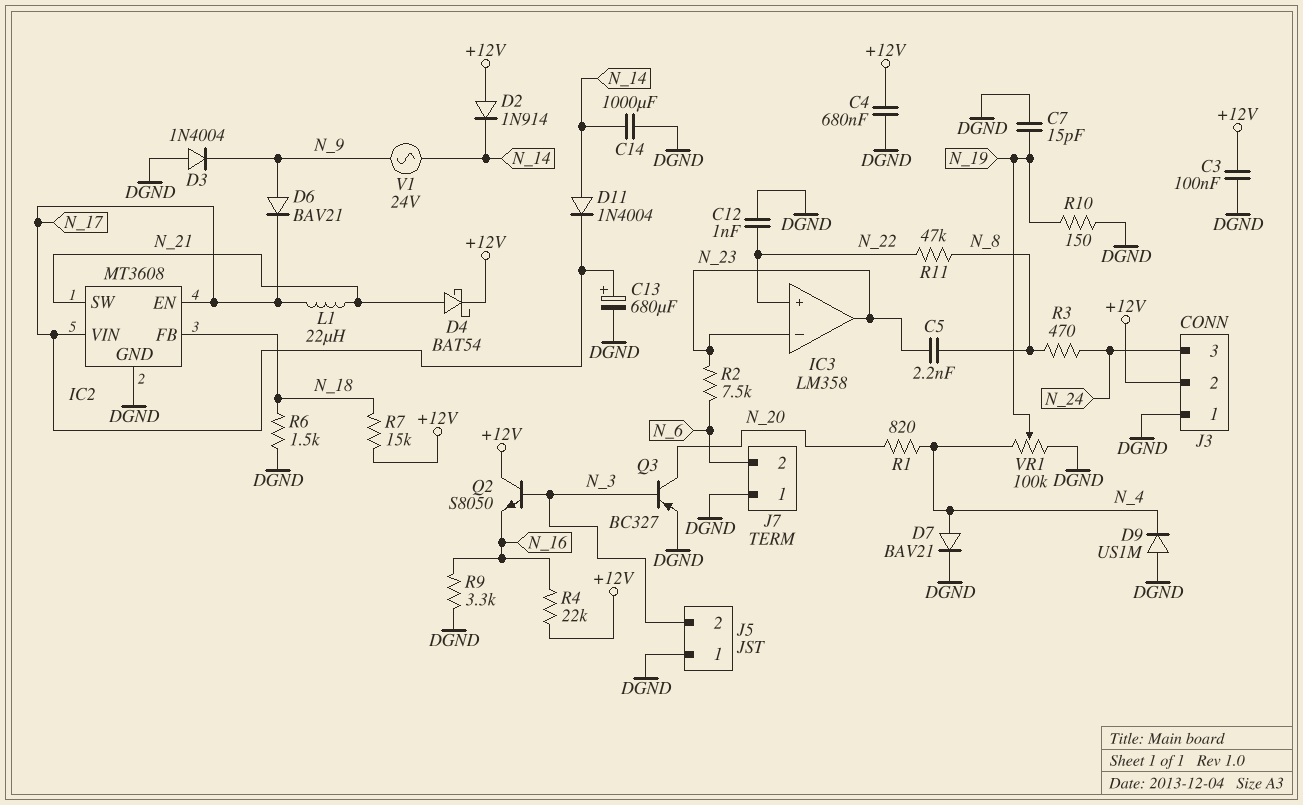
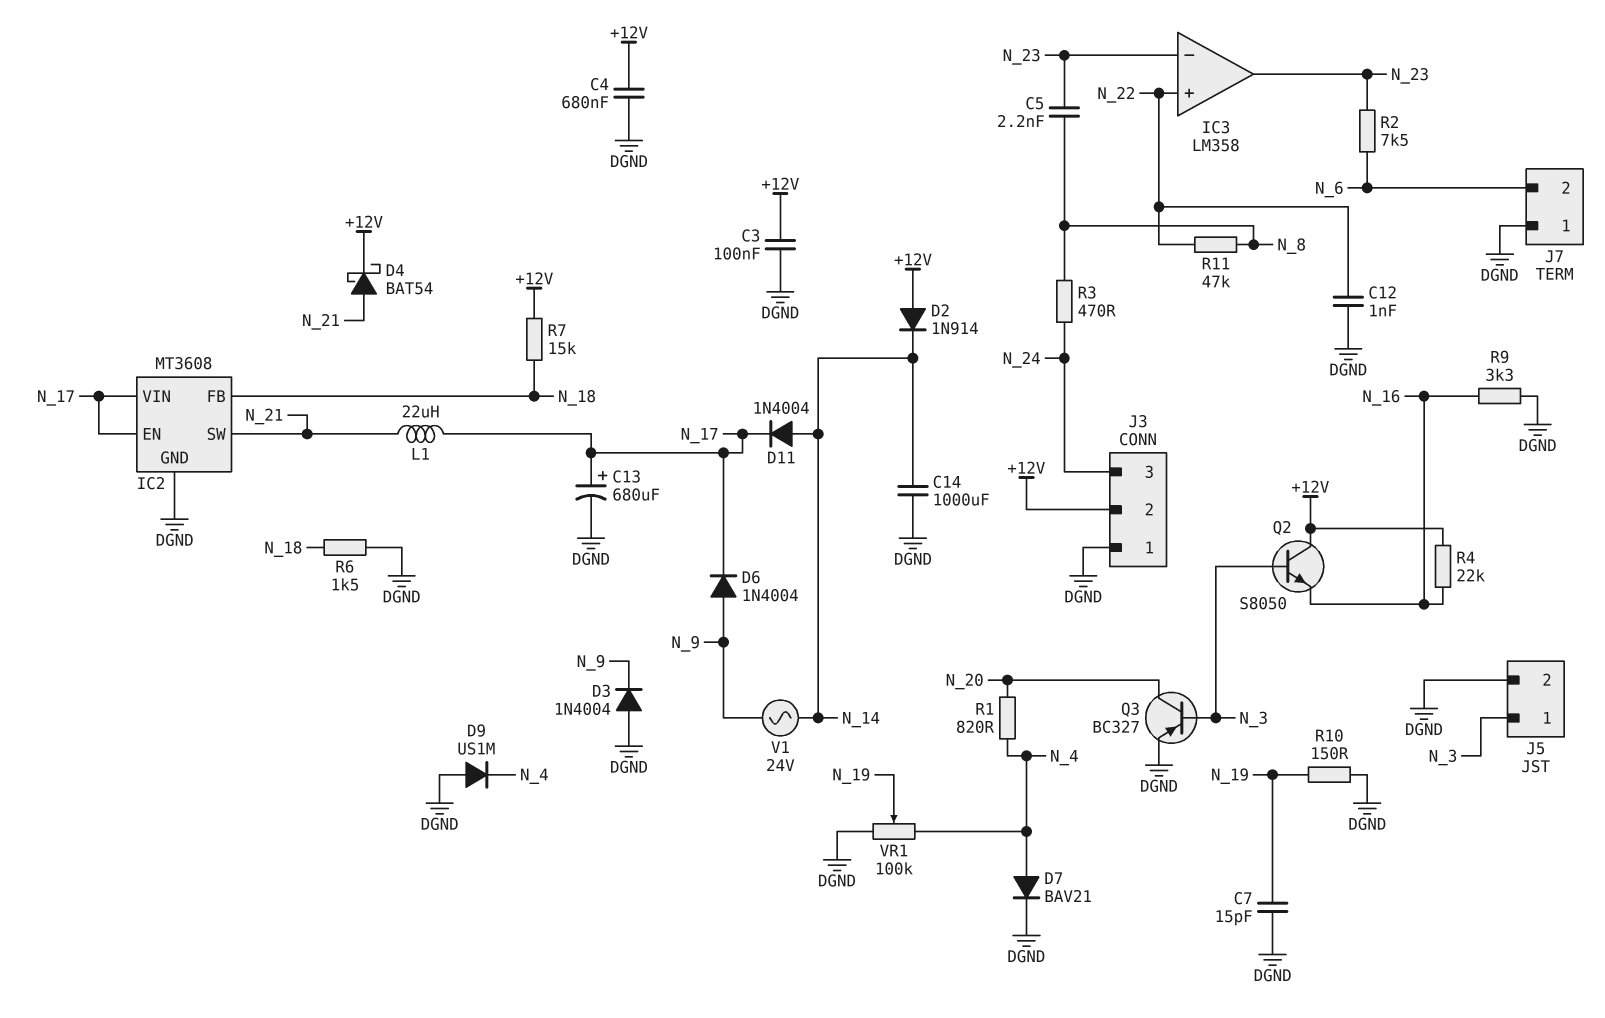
D6: diode BAV21 (A N_9, K N_17) -> diode 1N4004 (A N_9, K N_17)
J5 pin 1: DGND -> N_3
J5 pin 2: N_3 -> DGND

